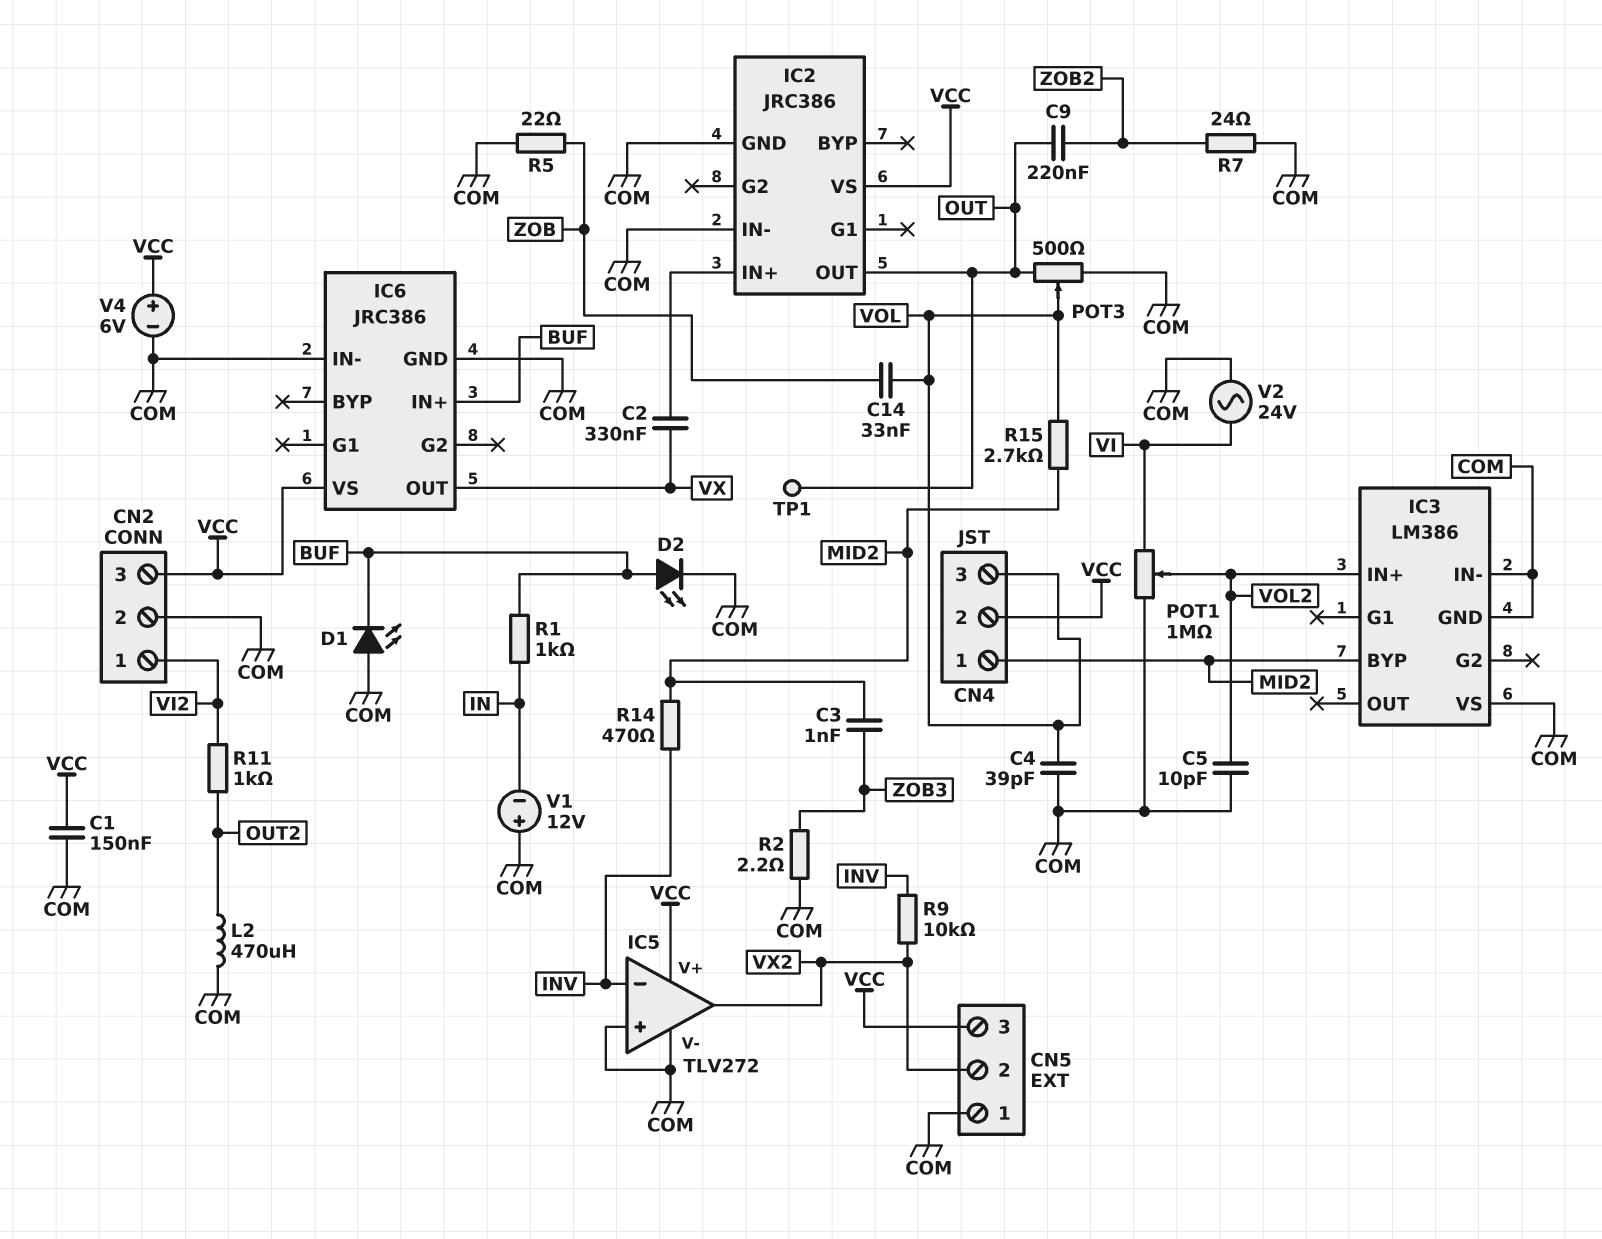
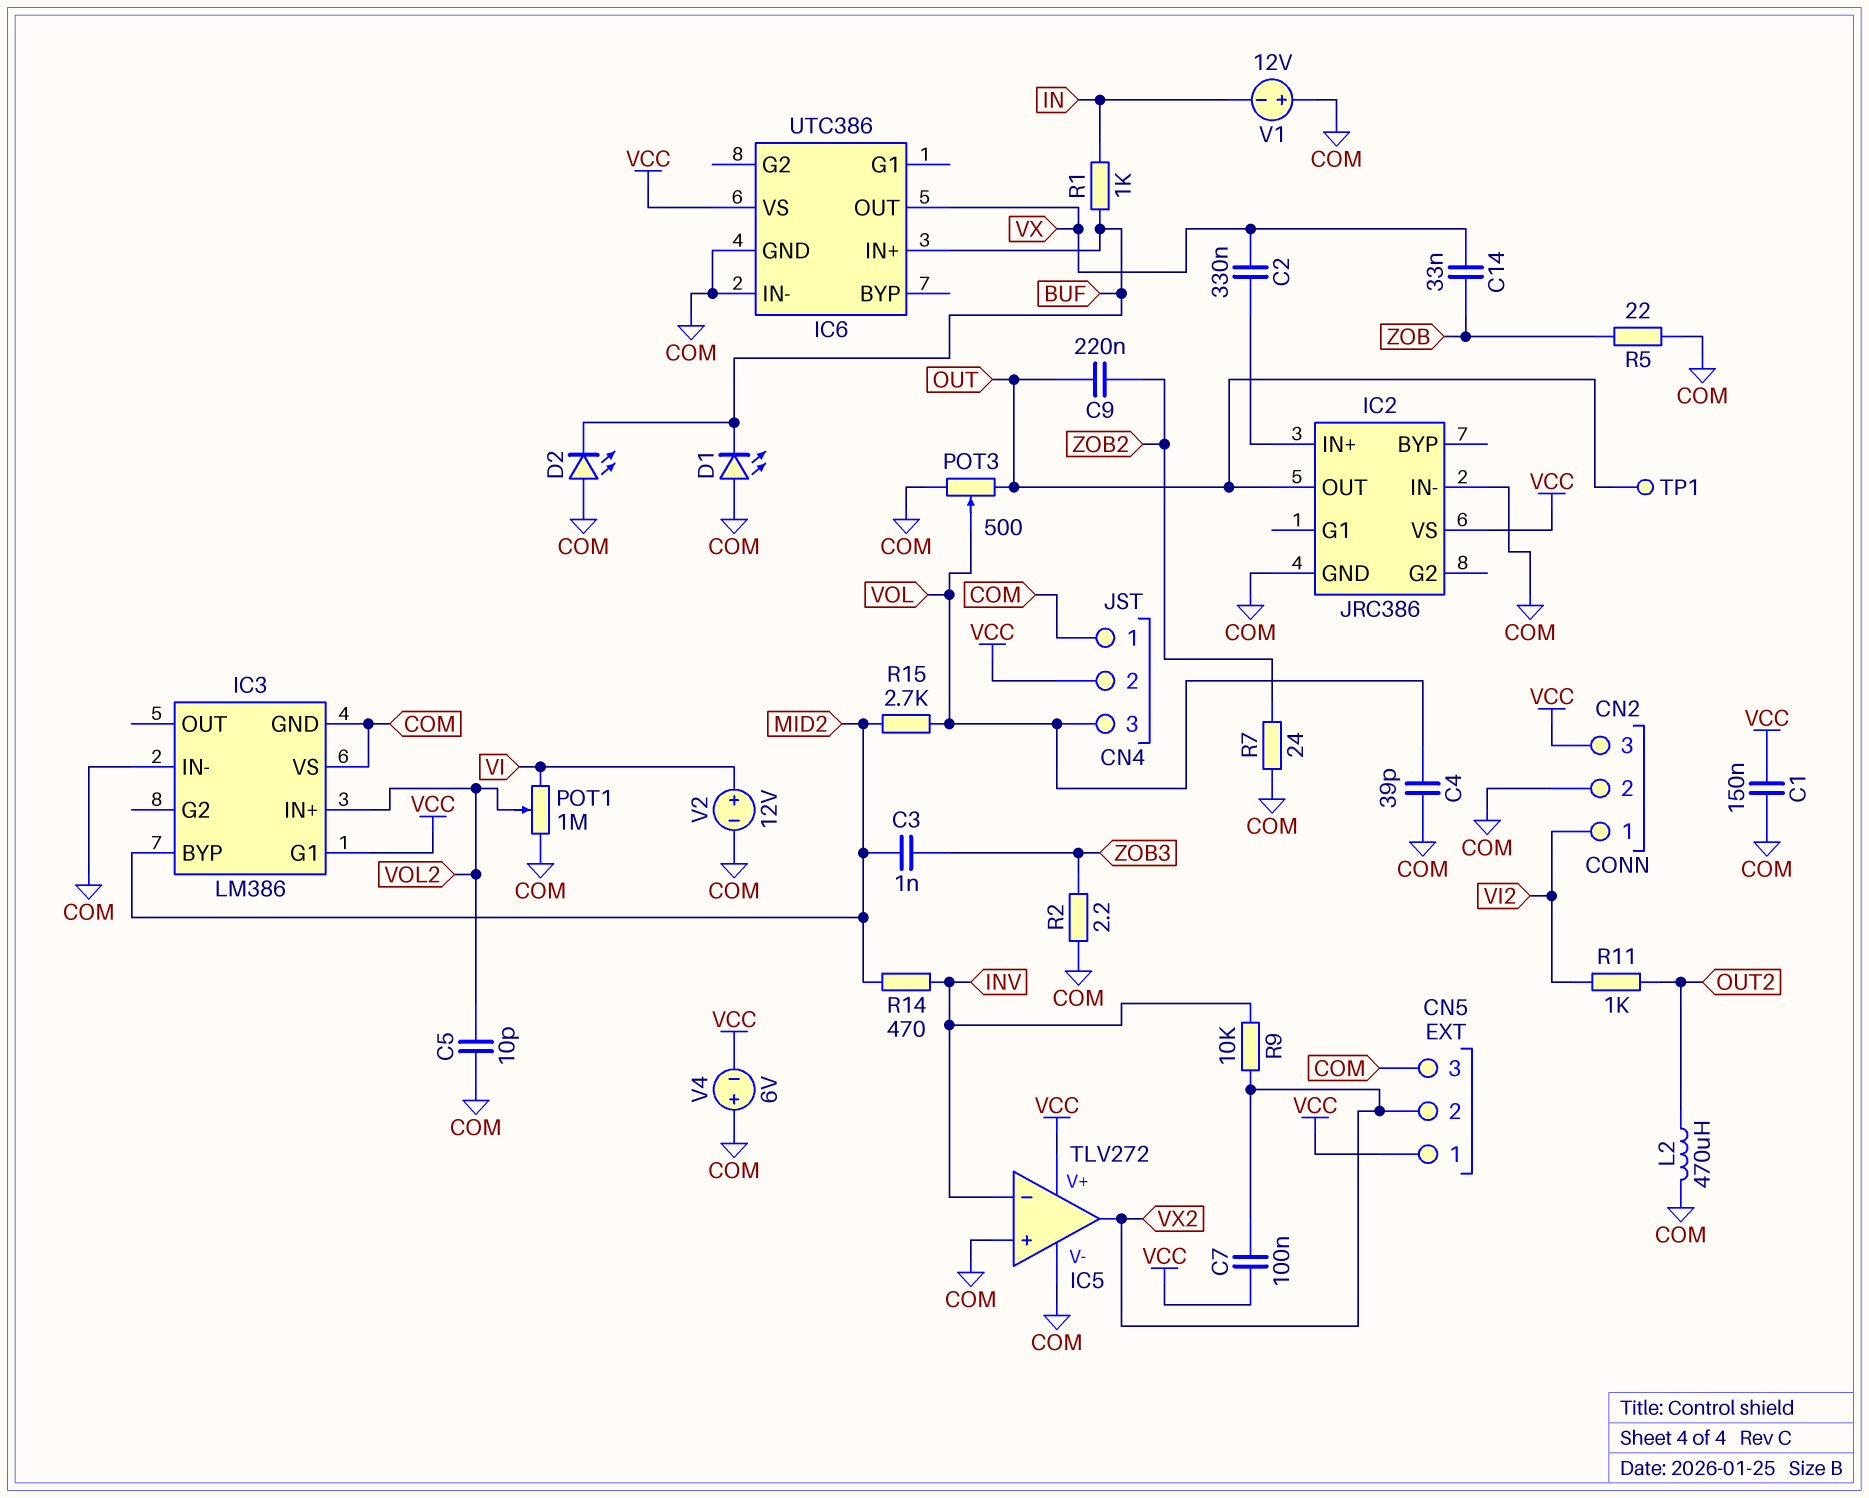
C7: none -> 100nF (VCC, VX2)
C14: 33nF (VOL, ZOB) -> 33nF (VX, ZOB)
CN4 pin 1: MID2 -> COM
CN5 pin 1: COM -> VCC
CN5 pin 3: VCC -> COM
D2: LED (A BUF, K COM) -> LED (A COM, K BUF)
IC3 pin G1: none -> VCC
IC6: JRC386 -> UTC386
V2: AC 24V (COM, VI) -> 12V (plus VI, minus COM)
V4: 6V (plus VCC, minus COM) -> 6V (plus COM, minus VCC)

